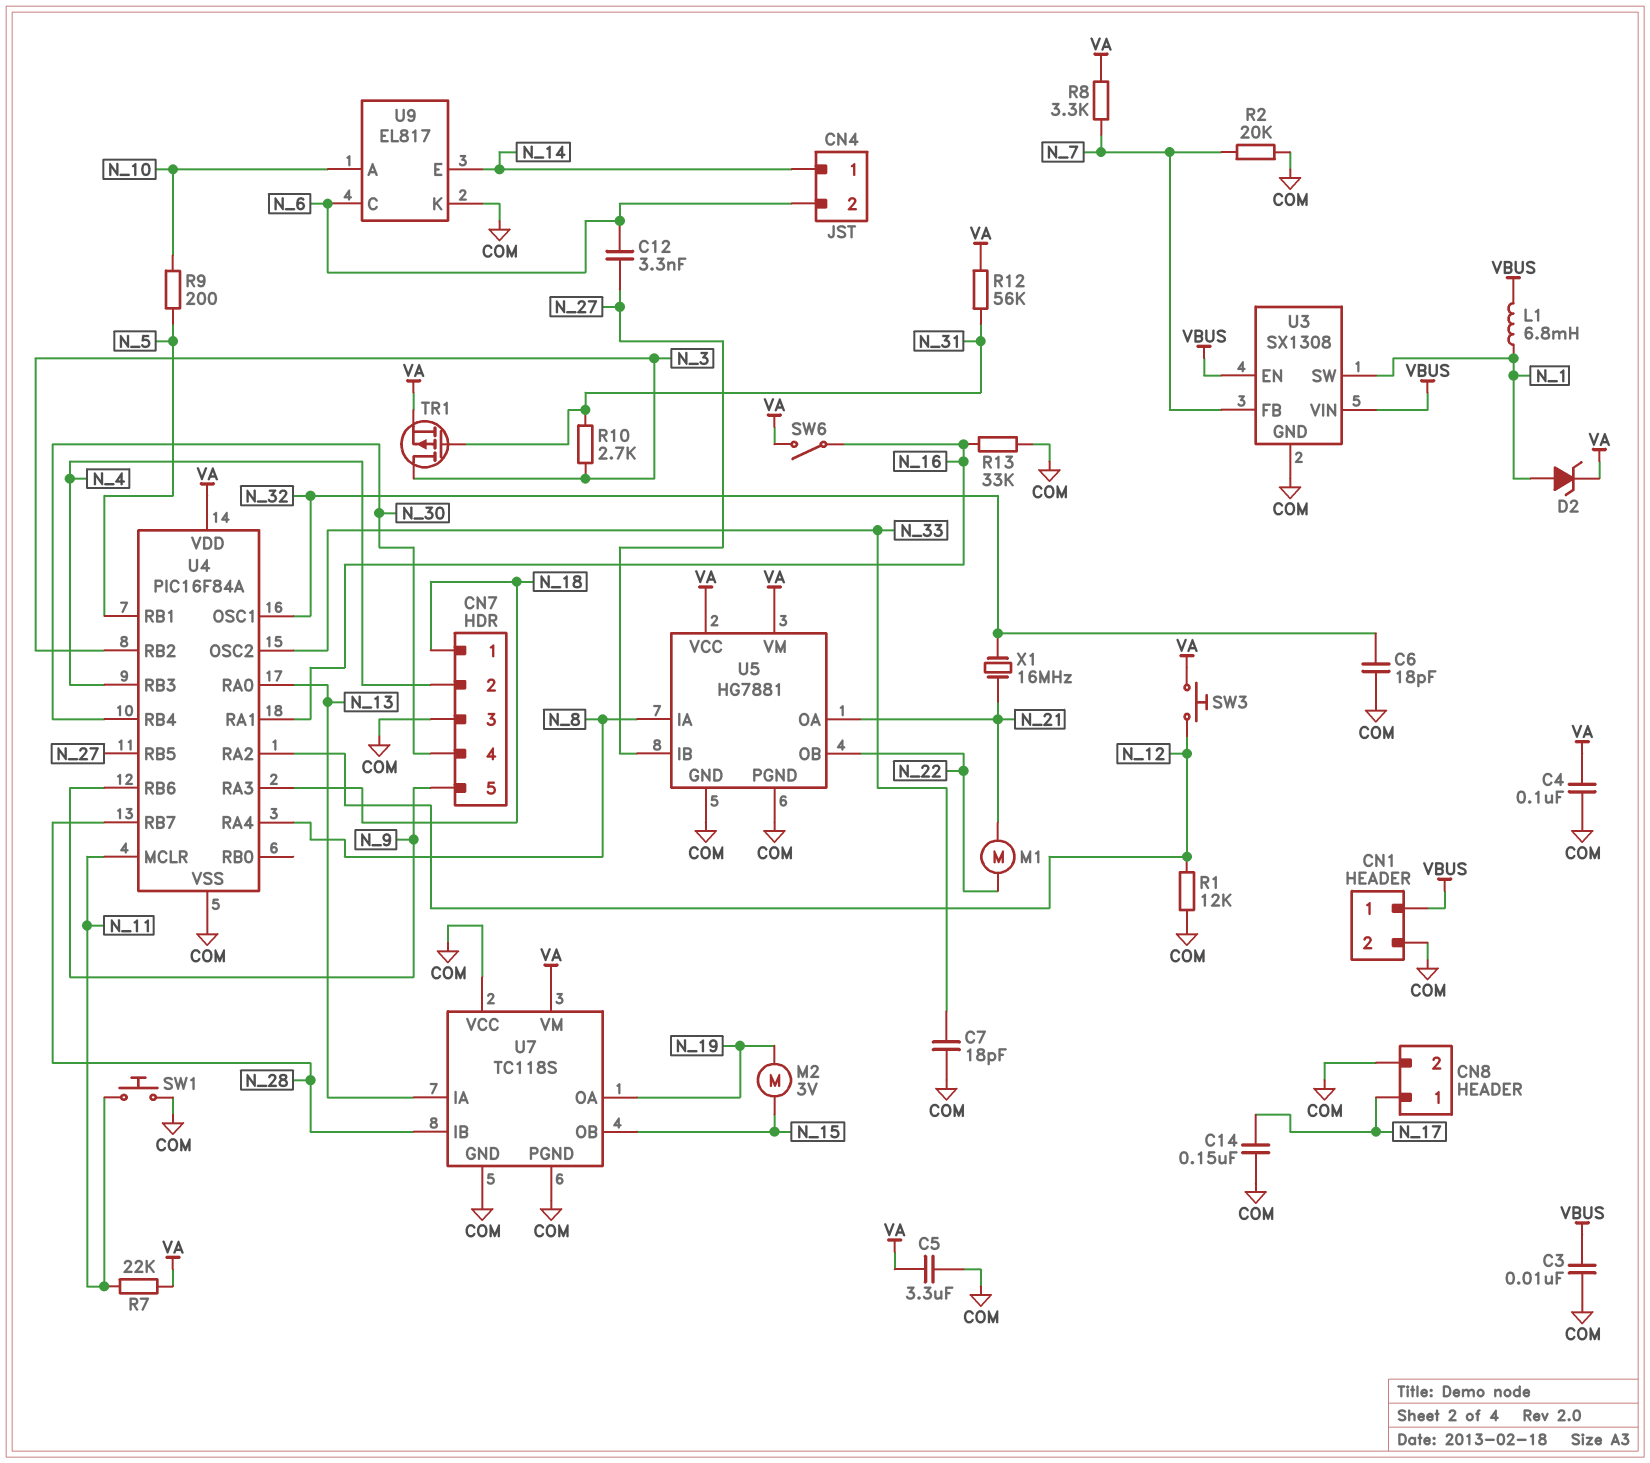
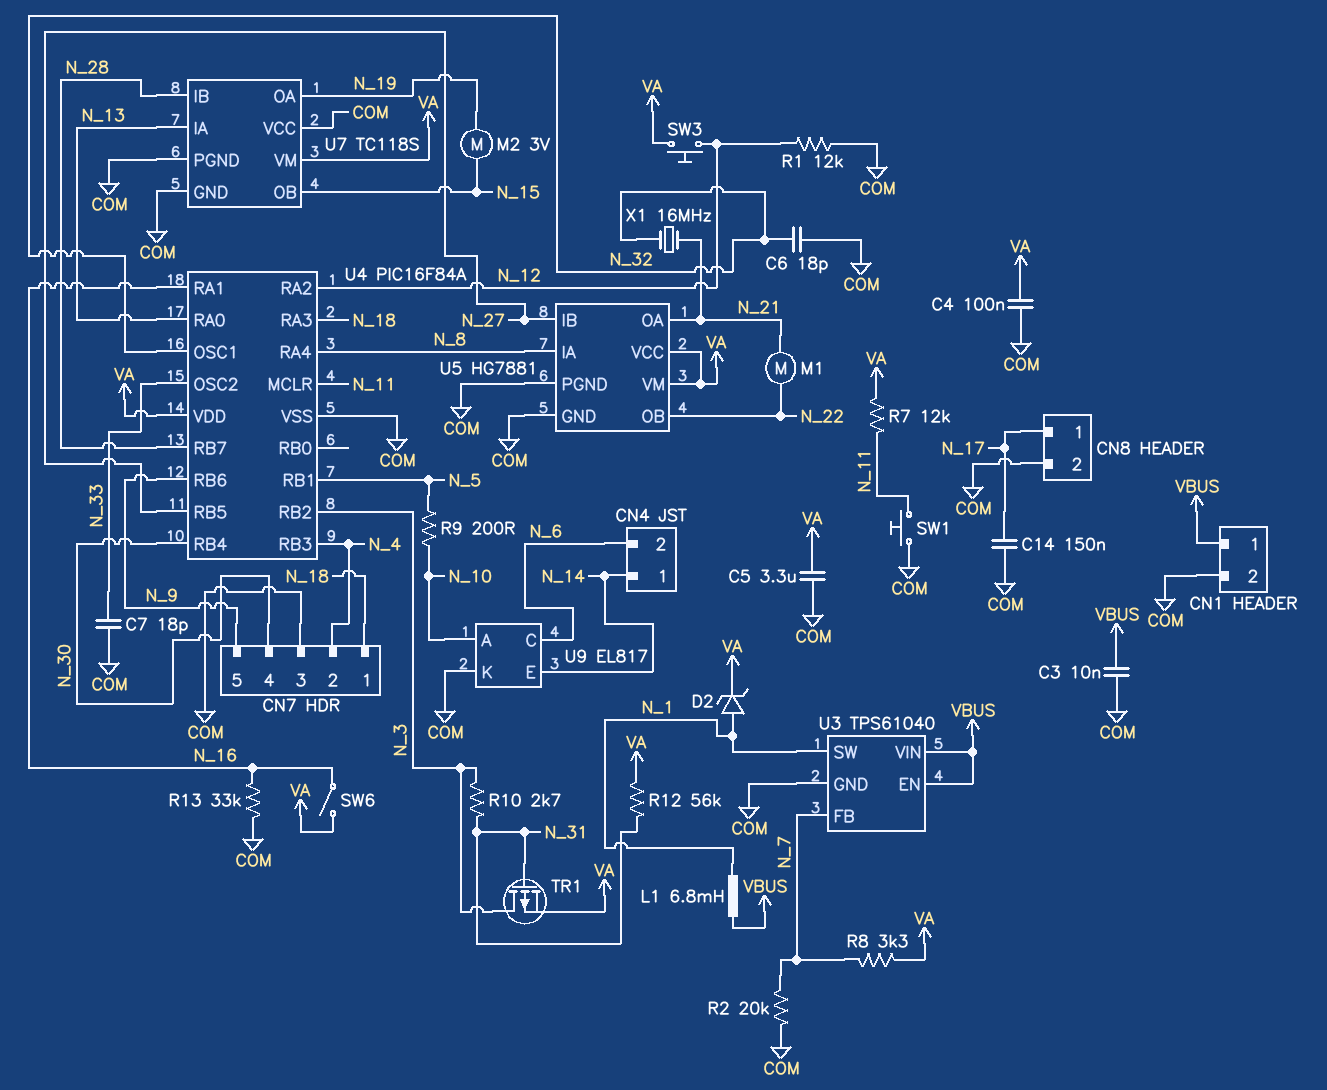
C12: 3.3nF (N_6, N_27) -> none
R7: 22k (N_11, VA) -> 12k (N_11, VA)
U3: SX1308 -> TPS61040

